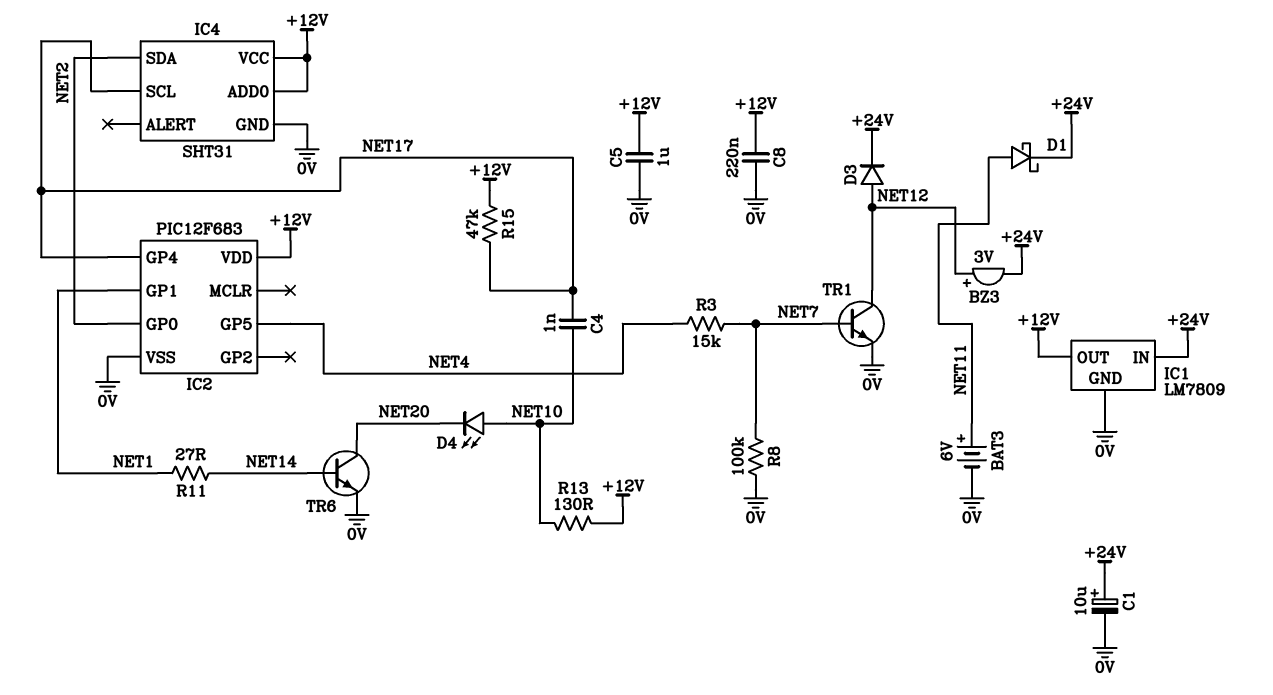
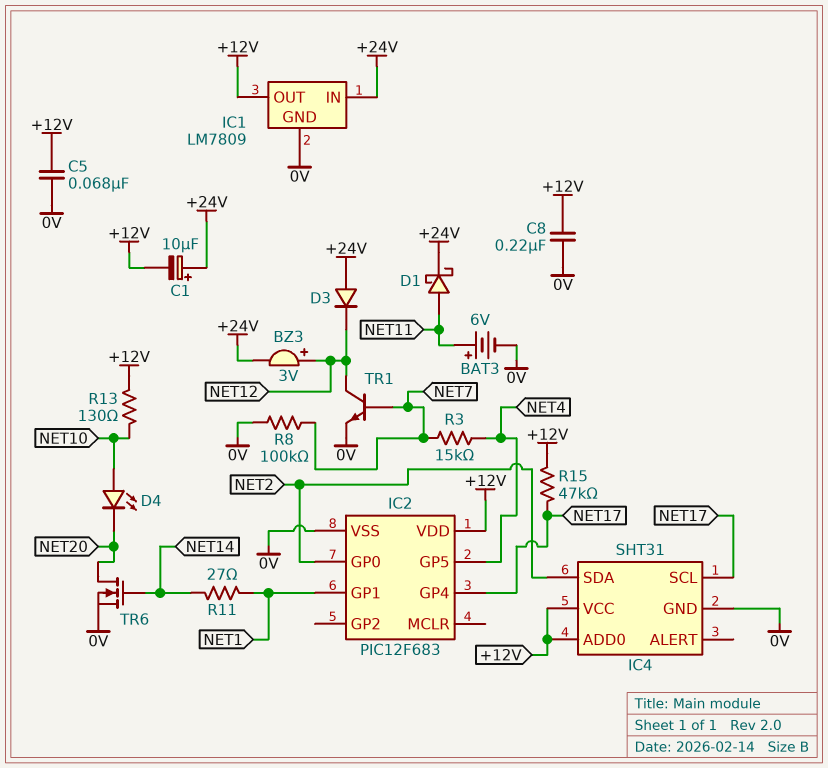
C1: 10uF (plus +24V, minus 0V) -> 10uF (plus +24V, minus +12V)
C4: 1nF (NET10, NET17) -> none
C5: 1uF (+12V, 0V) -> 68nF (+12V, 0V)
D3: diode (A NET12, K +24V) -> diode (A +24V, K NET12)
TR6: NPN (B NET14, C NET20, E 0V) -> NMOS (G NET14, D NET20, S 0V)

